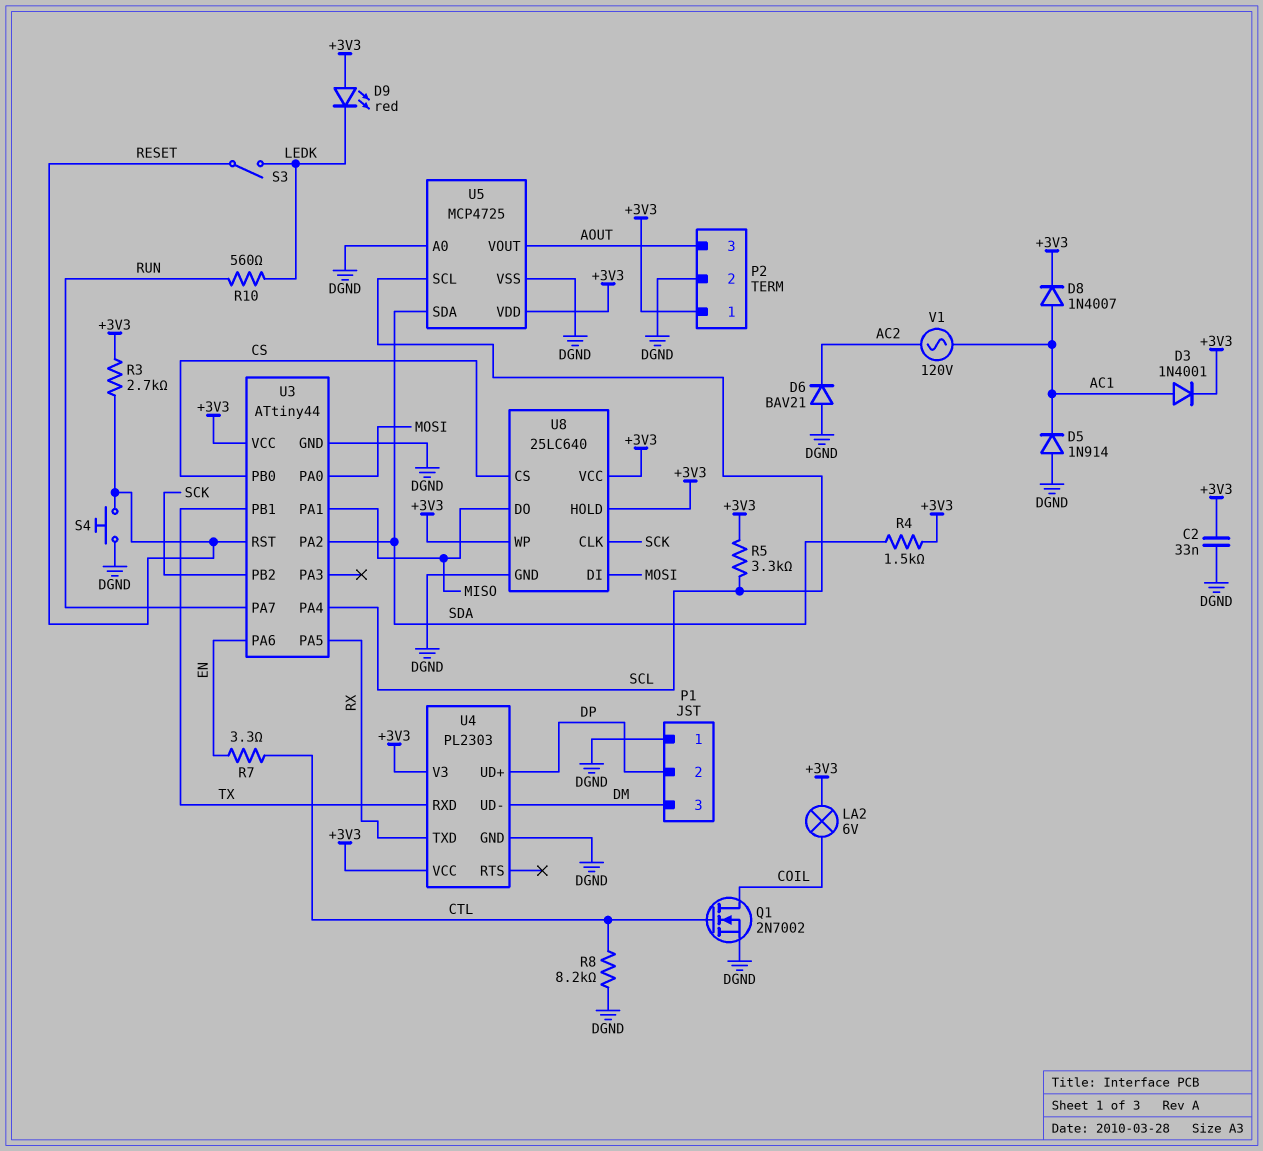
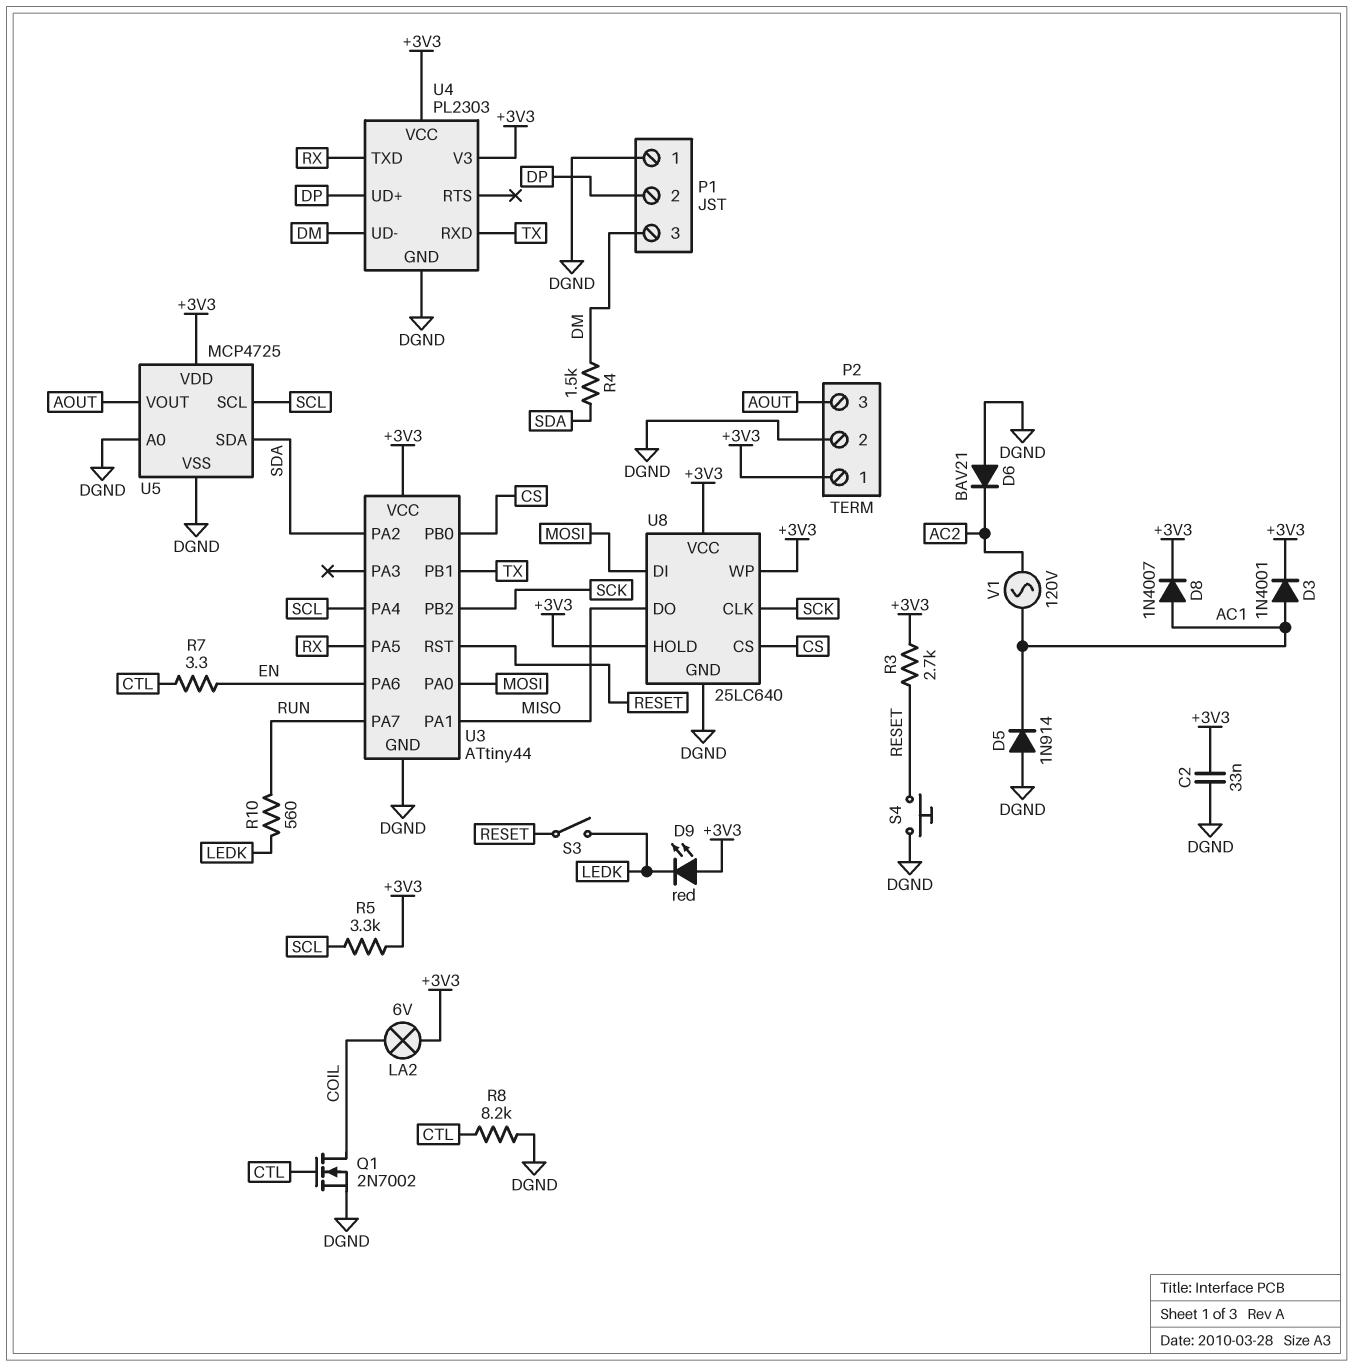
R4: 1.5k (+3V3, SDA) -> 1.5k (DM, SDA)

